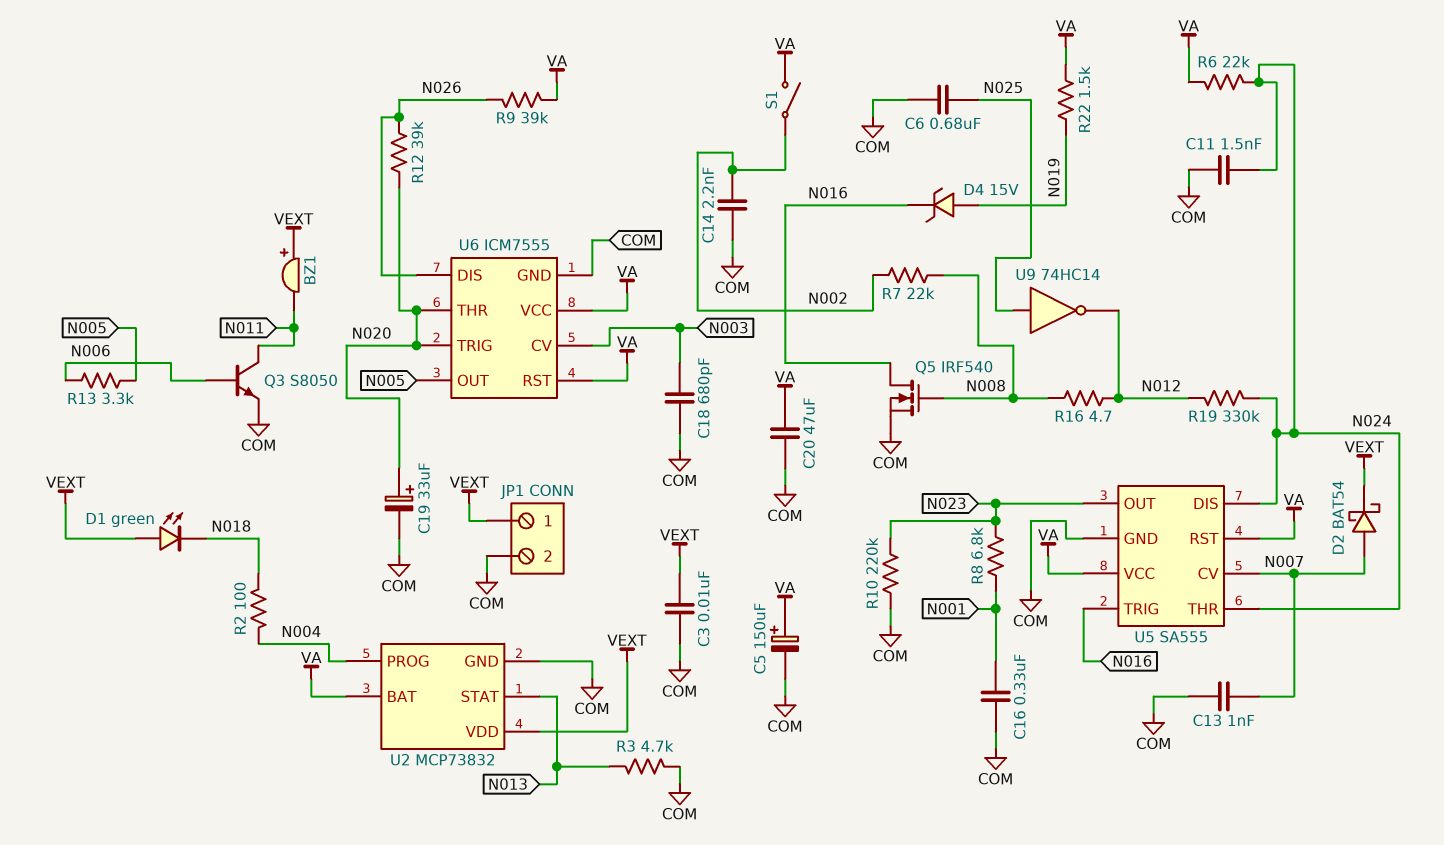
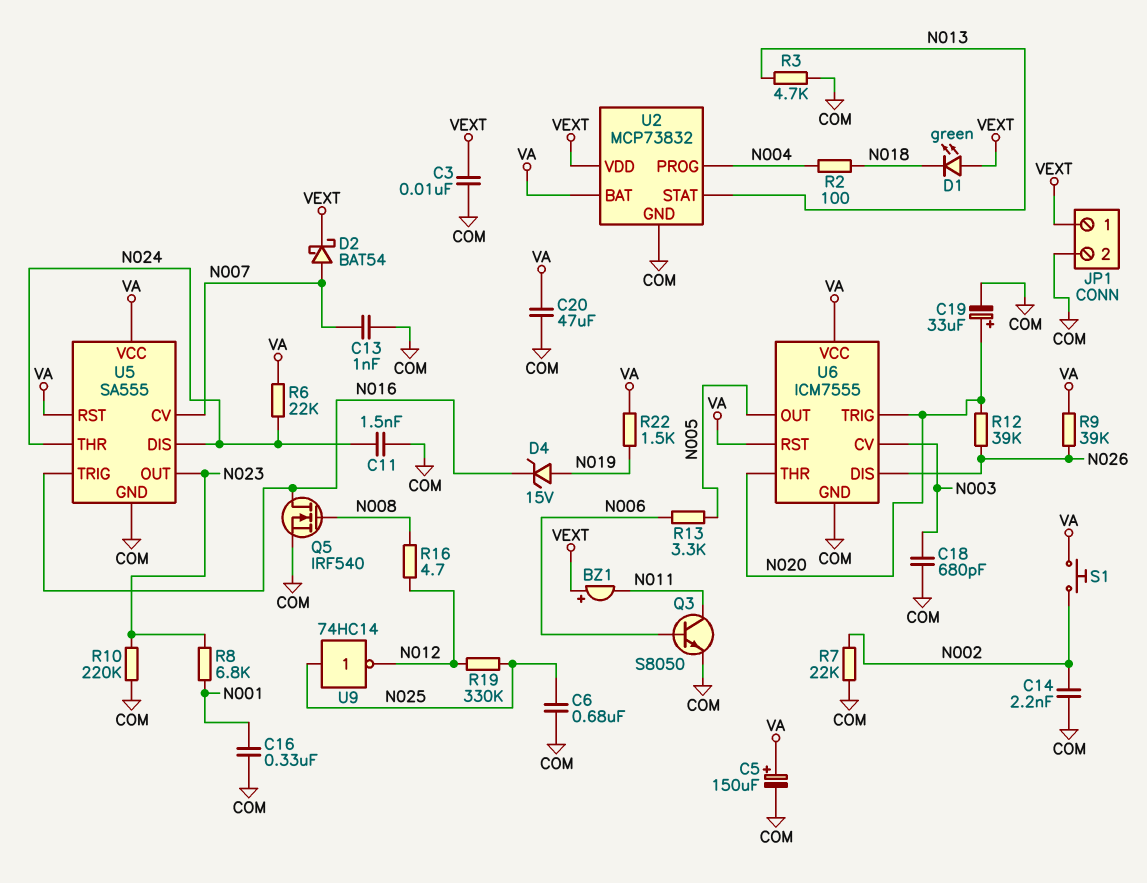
R7: 22k (N002, N008) -> 22k (COM, N002)
R19: 330k (N012, N024) -> 330k (N012, N025)
S1: switch (N002, VA) -> button (N002, VA)

